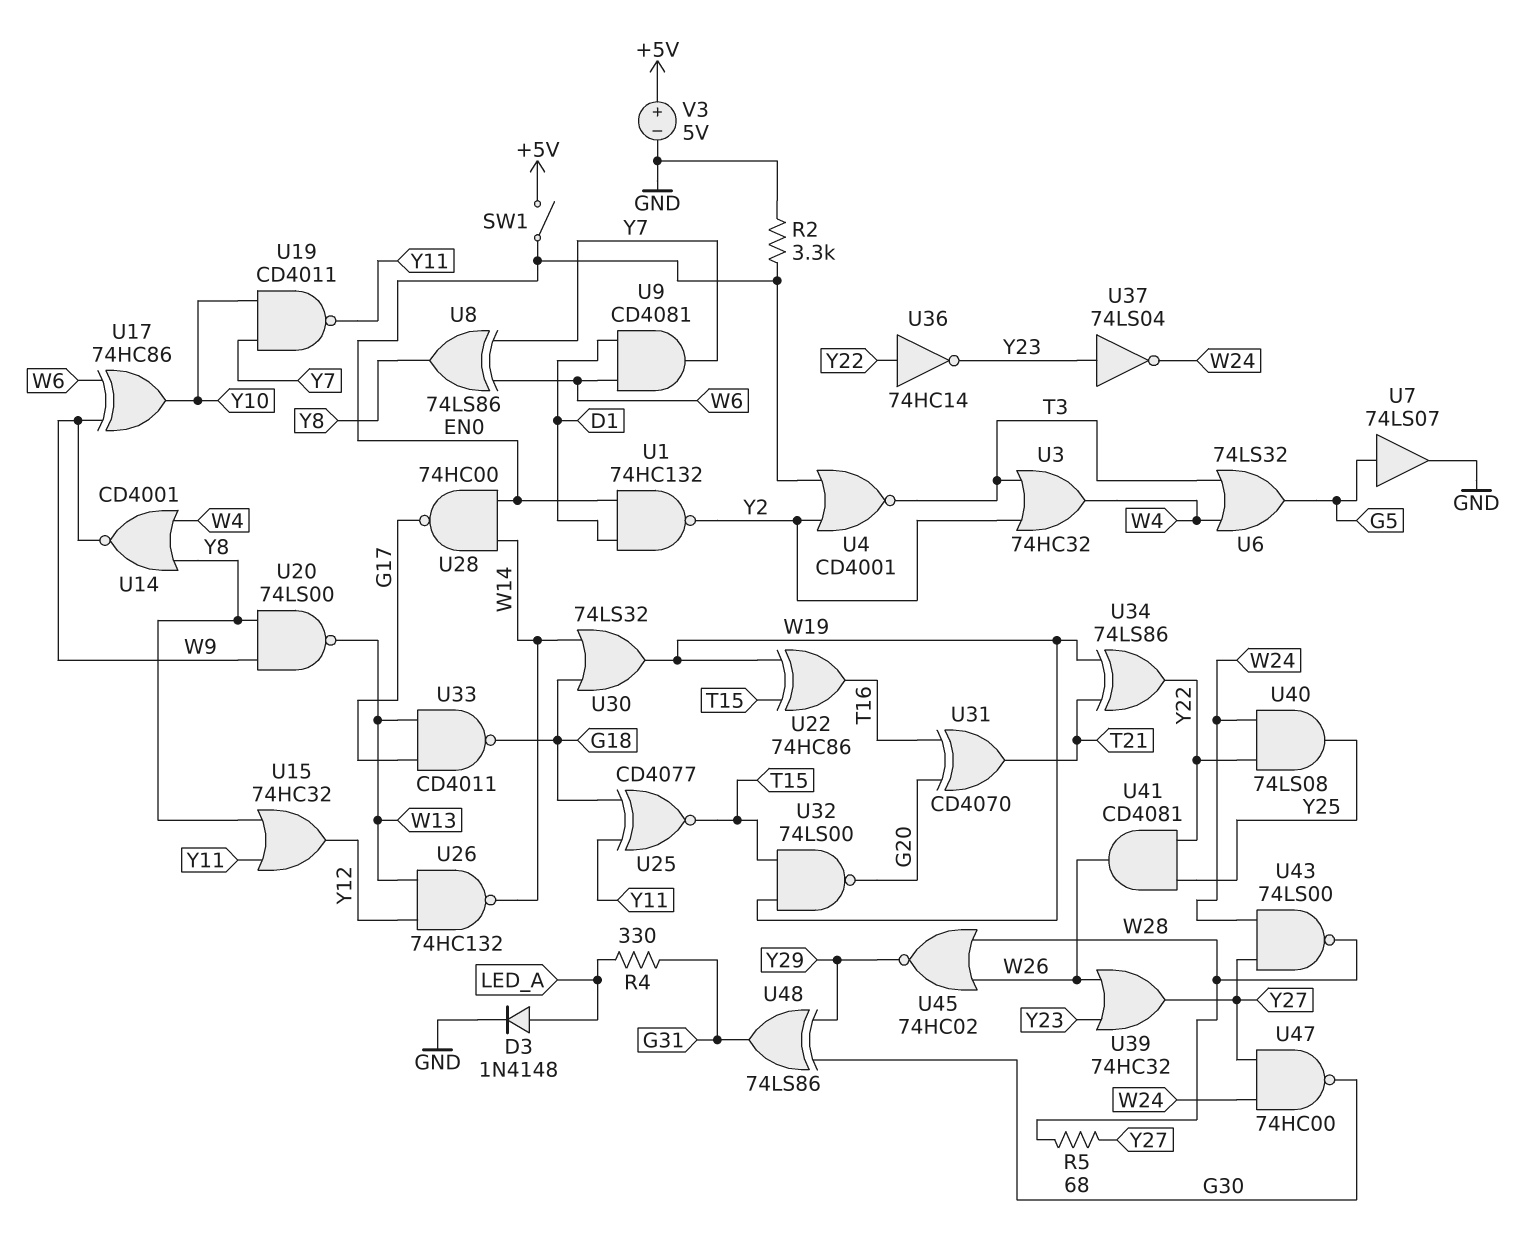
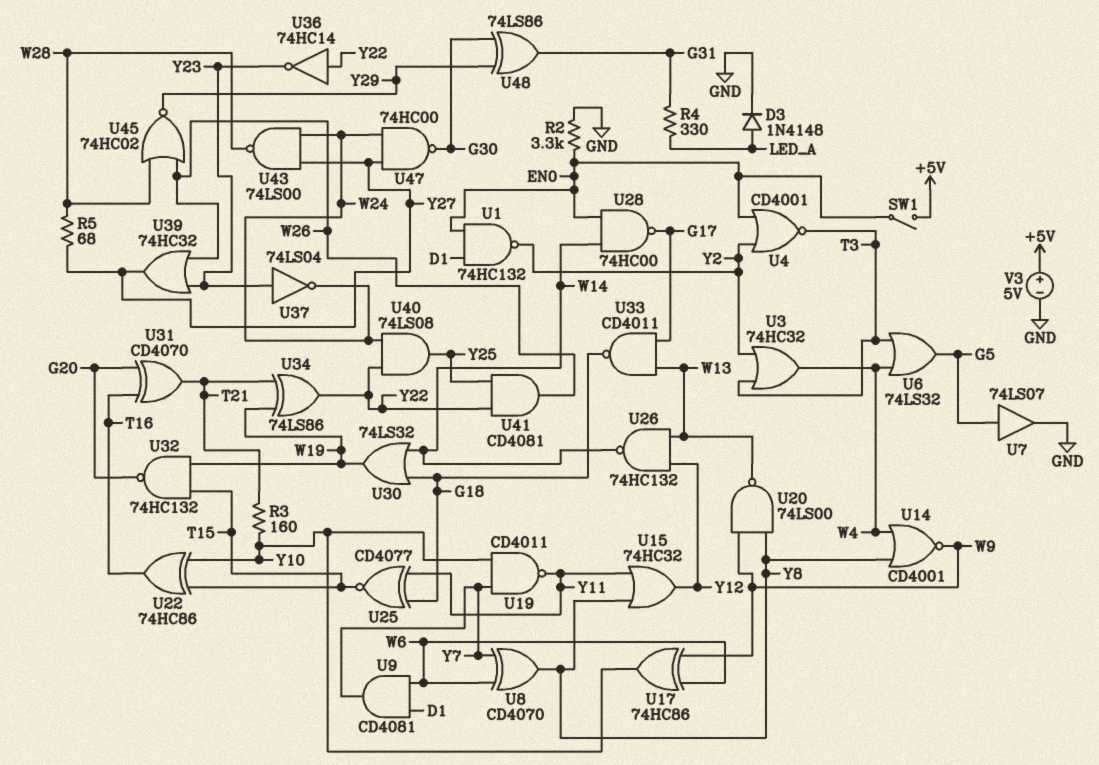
R3: none -> 160 (T21, Y10)
U8: XOR 74LS86 (in W6, in Y7, out Y8) -> XOR CD4070 (in W6, in Y7, out Y8)
U22: XOR 74HC86 (in T15, in W19, out T16) -> XOR 74HC86 (in T15, in Y10, out T16)
U32: NAND 74LS00 (in T15, in W19, out G20) -> NAND 74HC132 (in T15, in W19, out G20)

